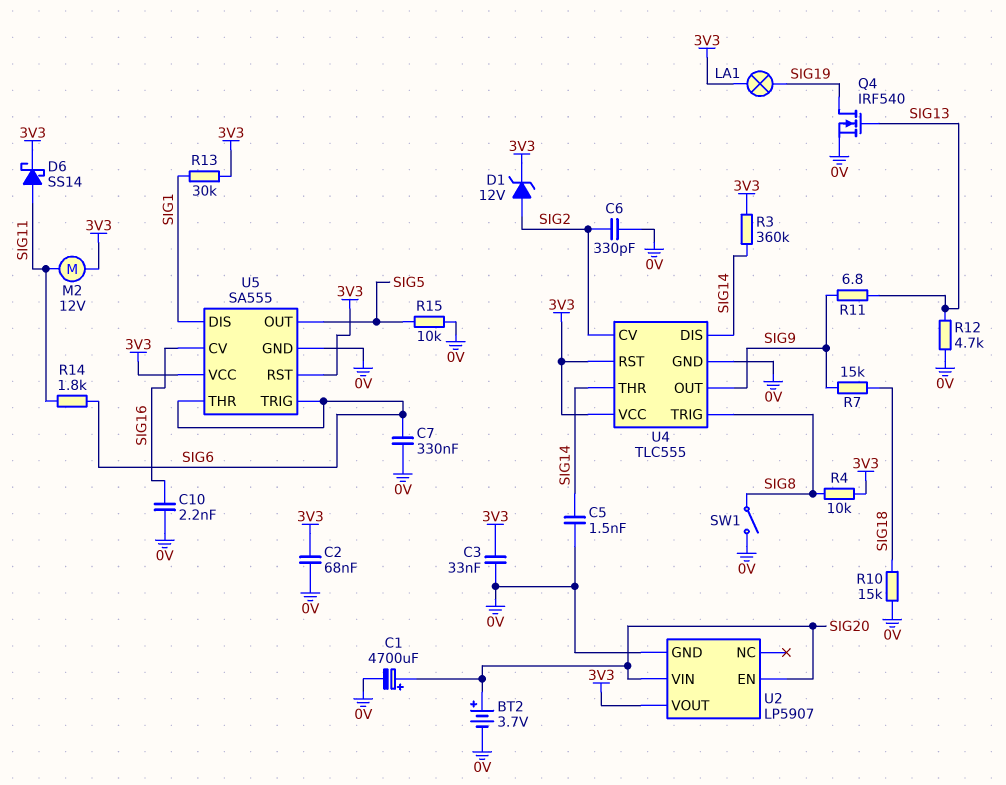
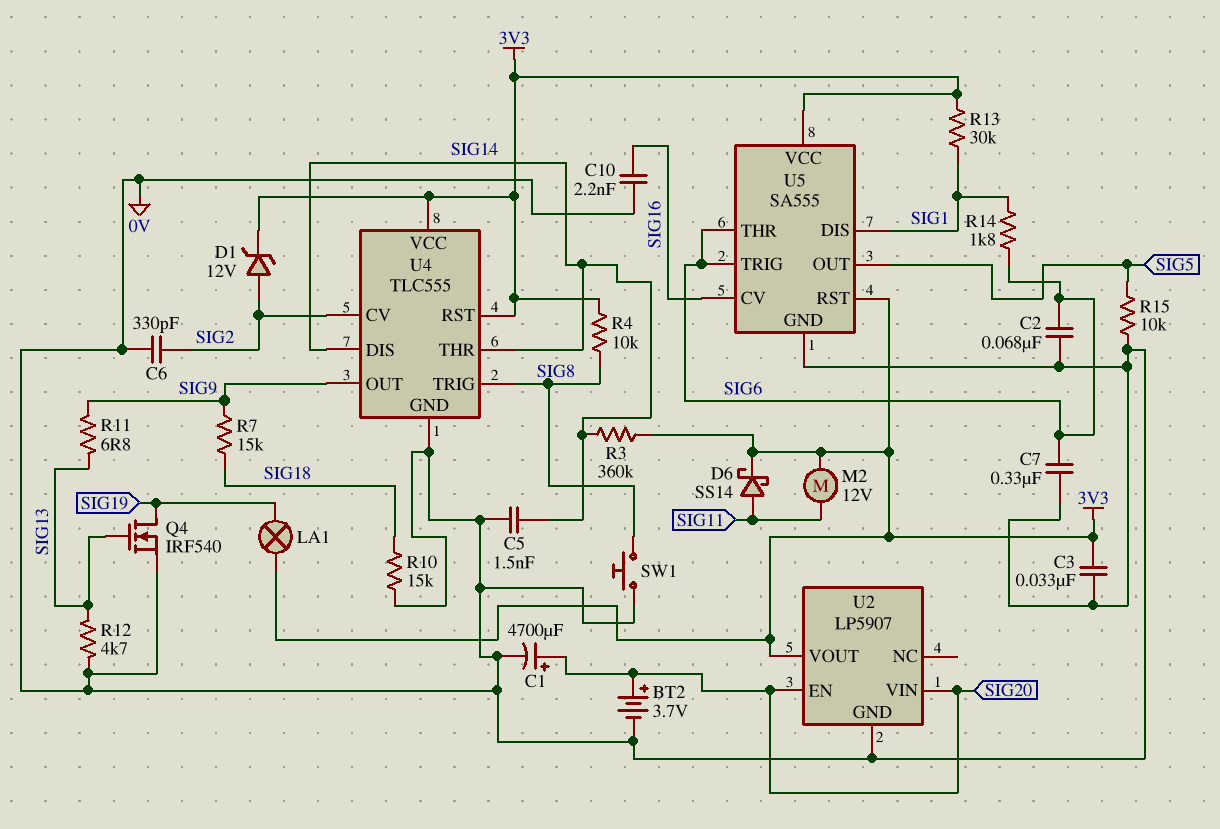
C2: 68nF (0V, 3V3) -> 68nF (0V, SIG6)
R14: 1.8k (SIG6, SIG11) -> 1.8k (SIG1, SIG6)
SW1: switch (0V, SIG8) -> button (0V, SIG8)

